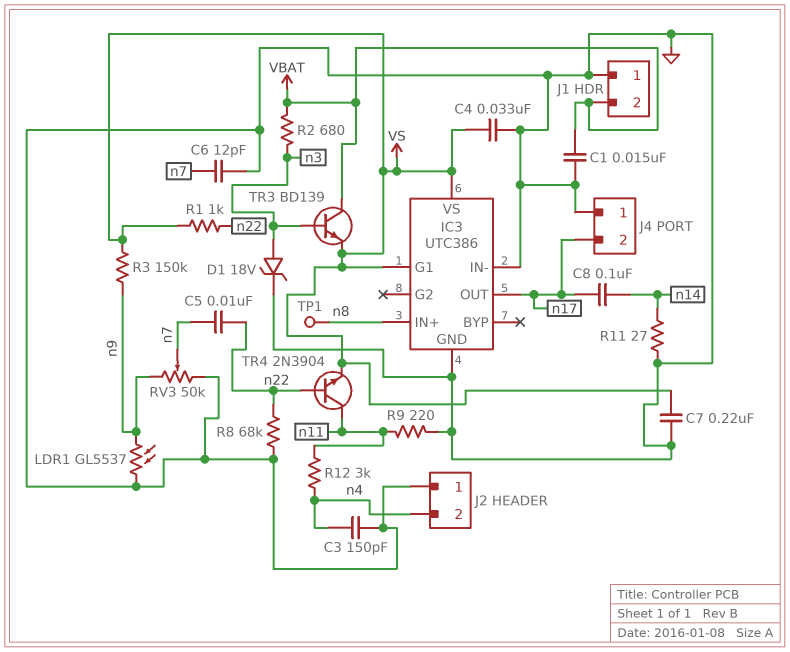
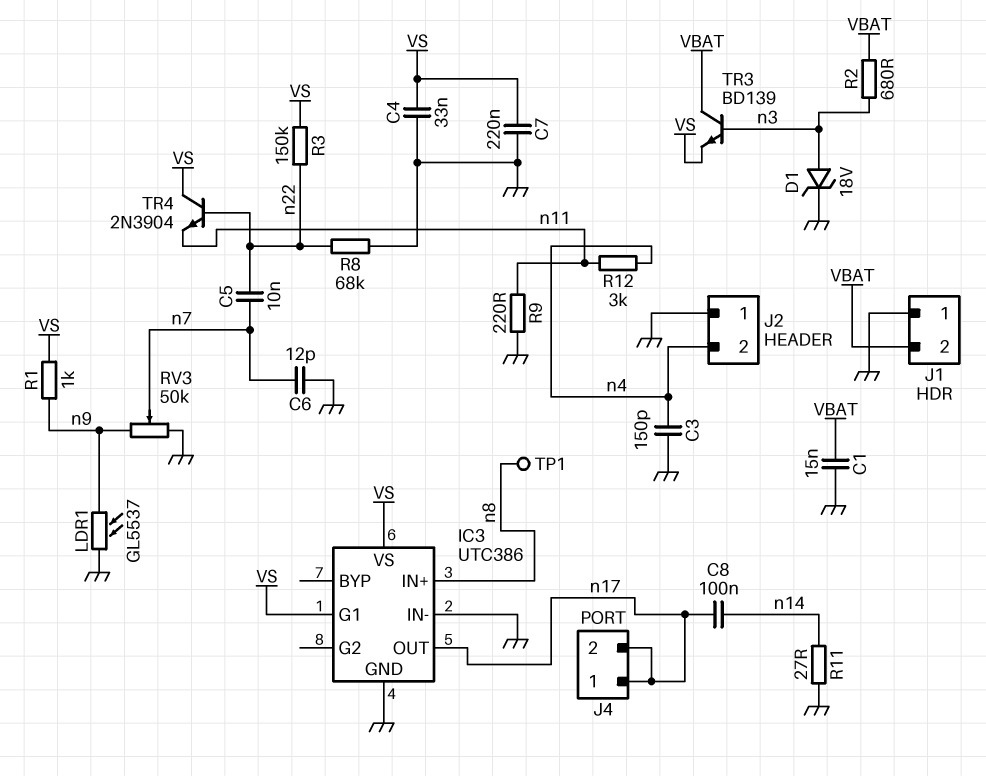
J4 pin 1: GND -> n17
R1: 1k (VS, n22) -> 1k (VS, n9)
R3: 150k (VS, n9) -> 150k (VS, n22)
TR4: NPN 2N3904 (B n22, C n11, E VS) -> NPN 2N3904 (B n22, C VS, E n11)

